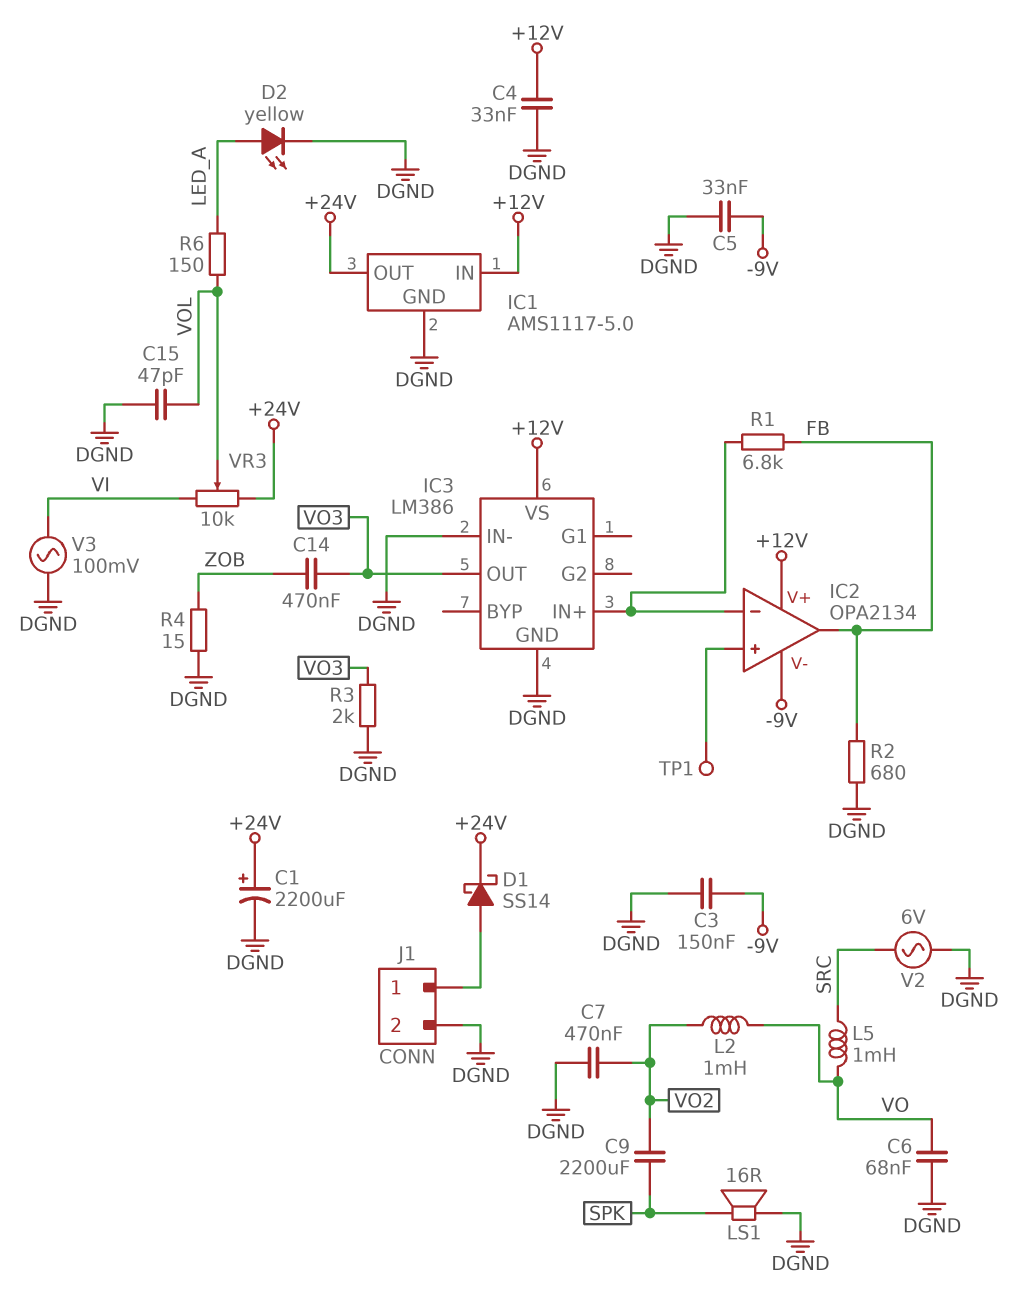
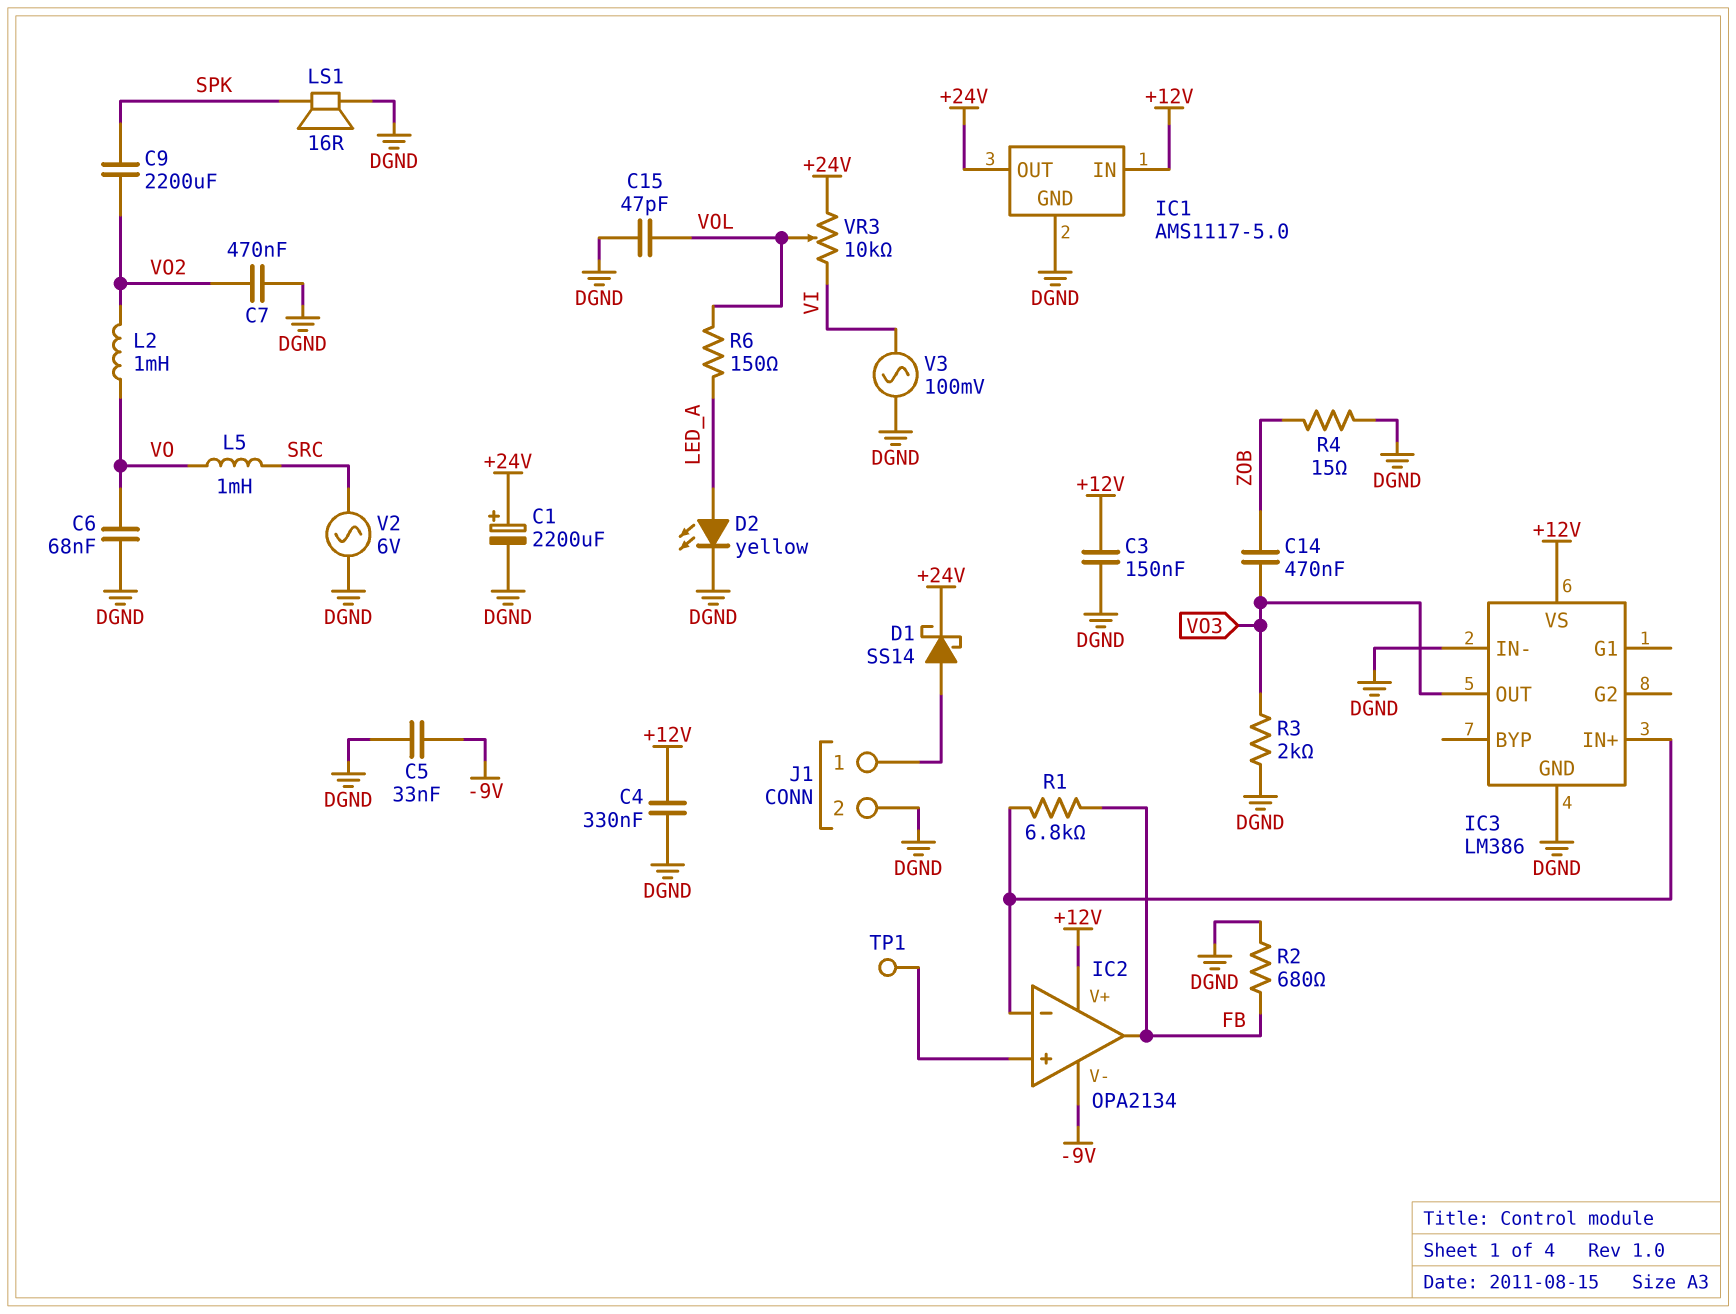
C3: 150nF (-9V, DGND) -> 150nF (+12V, DGND)
C4: 33nF (+12V, DGND) -> 330nF (+12V, DGND)

